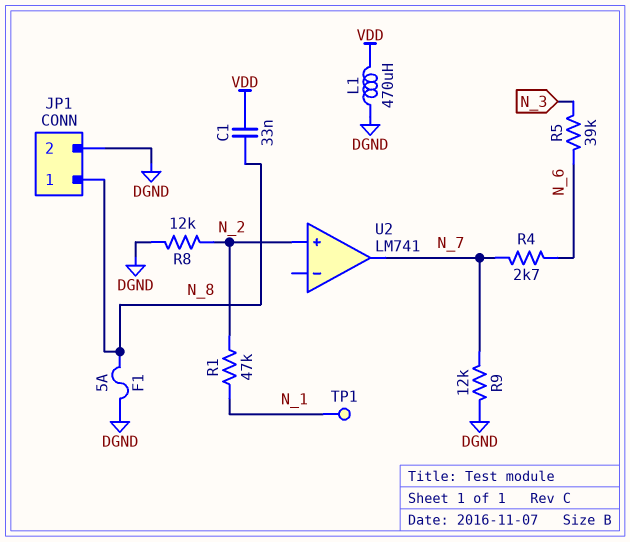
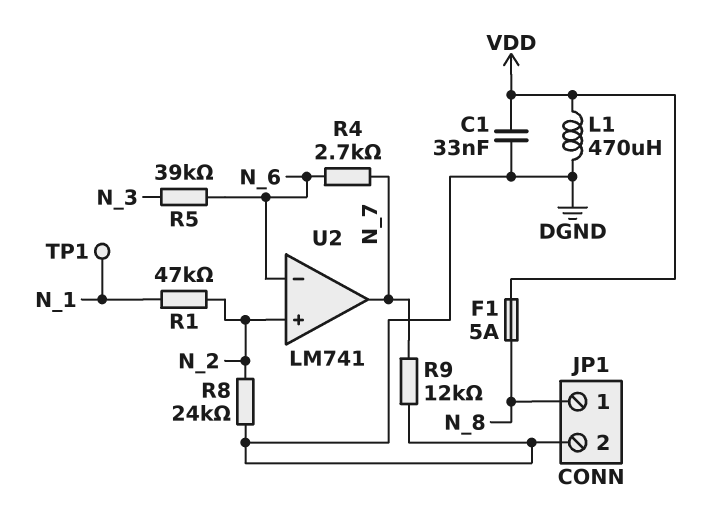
C1: 33nF (N_8, VDD) -> 33nF (DGND, VDD)
F1: 5A (DGND, N_8) -> 5A (N_8, VDD)
R8: 12k (DGND, N_2) -> 24k (DGND, N_2)
U2 pin in-: none -> N_6

